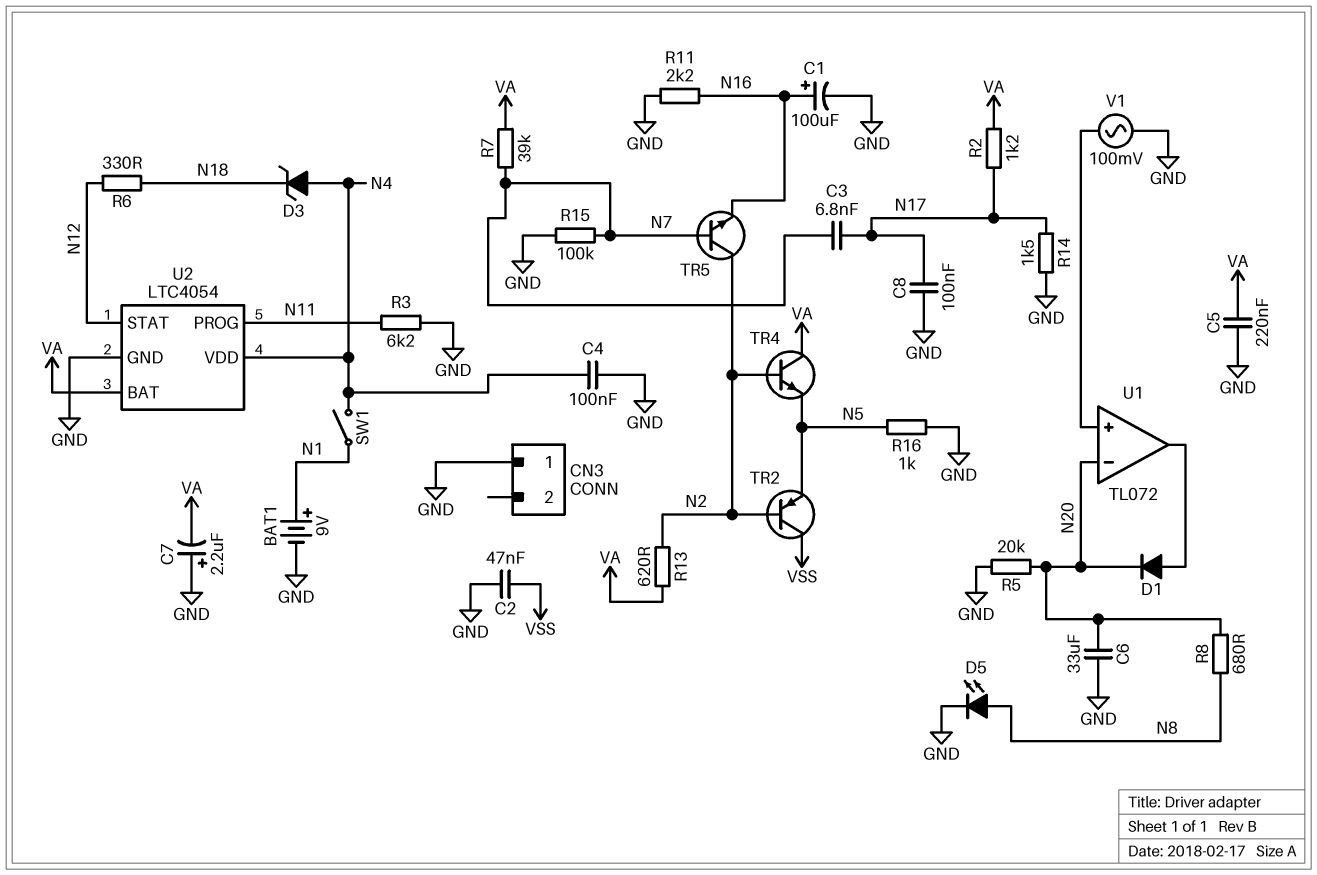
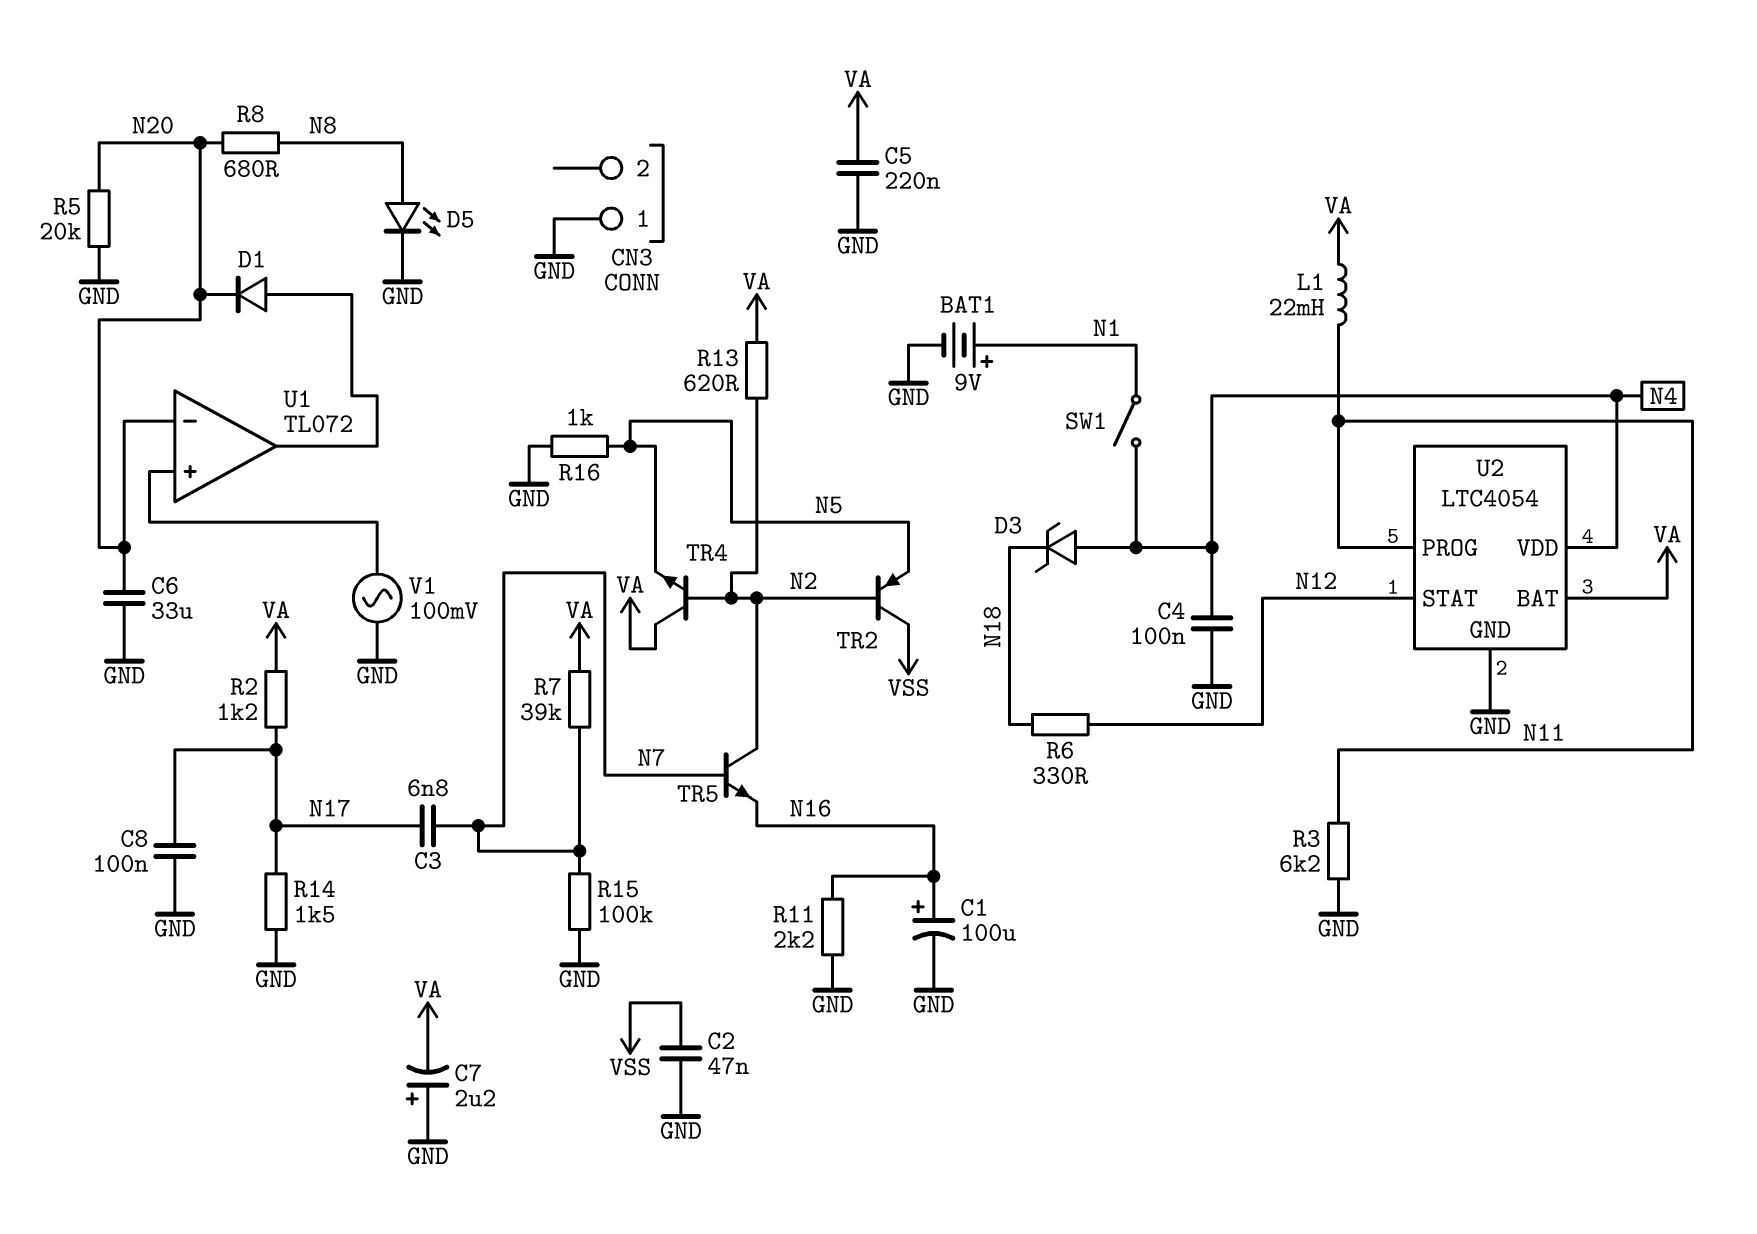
L1: none -> 22mH (N11, VA)

